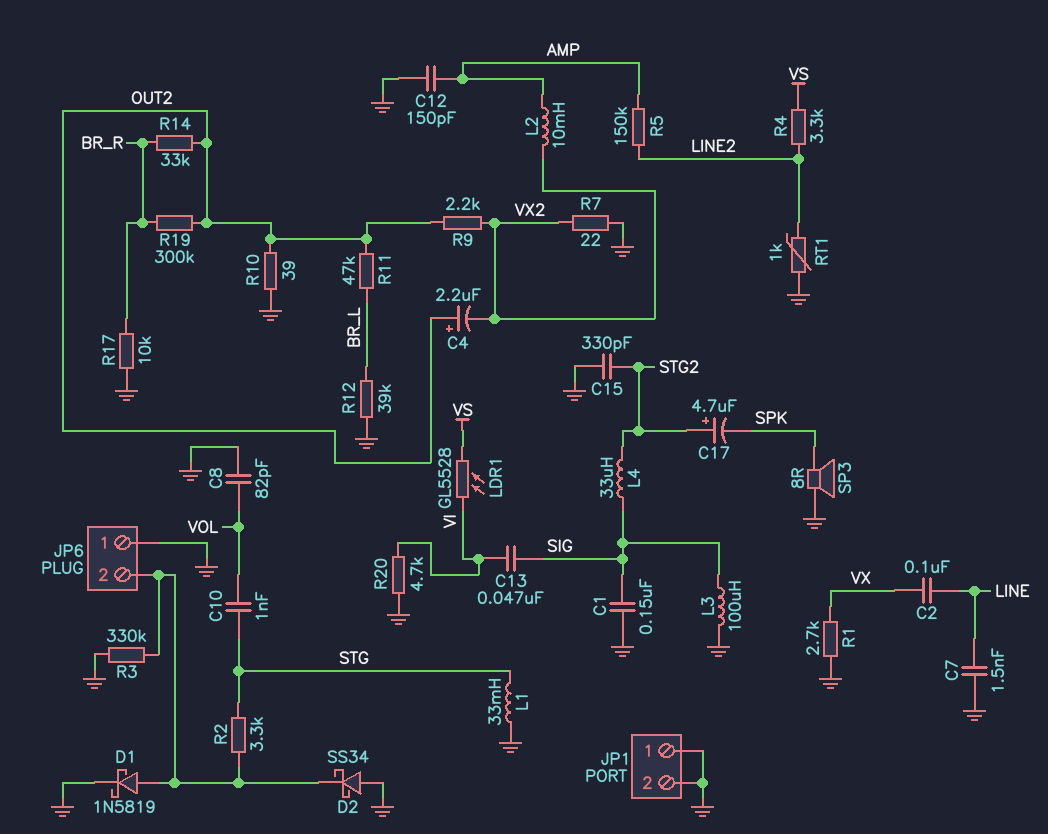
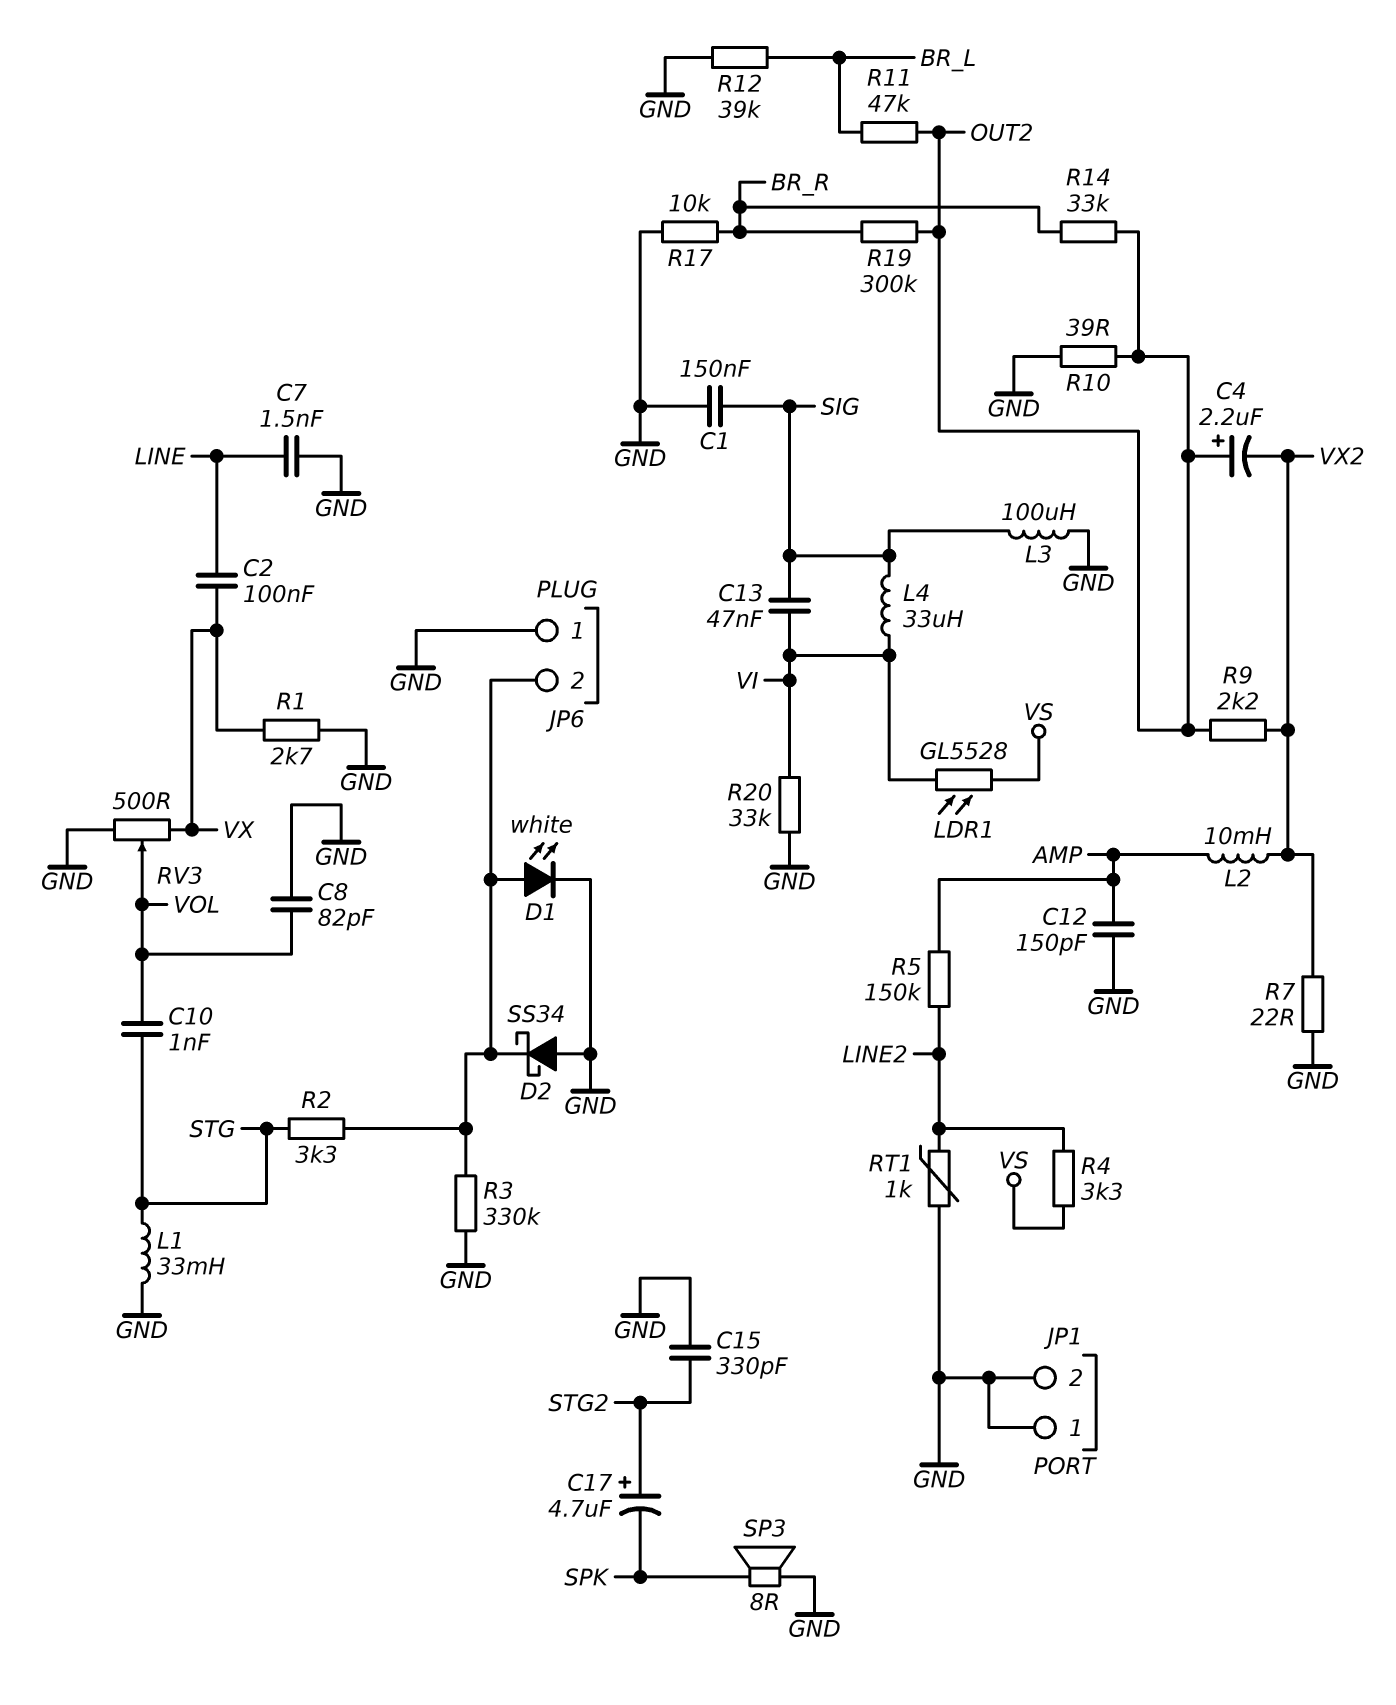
D1: schottky 1N5819 (A JP6/2, K GND) -> LED white (A JP6/2, K GND)
L4: 33uH (SIG, STG2) -> 33uH (SIG, VI)
R20: 4.7k (GND, VI) -> 33k (GND, VI)
RV3: none -> 500 (GND, VX, wiper VOL)

